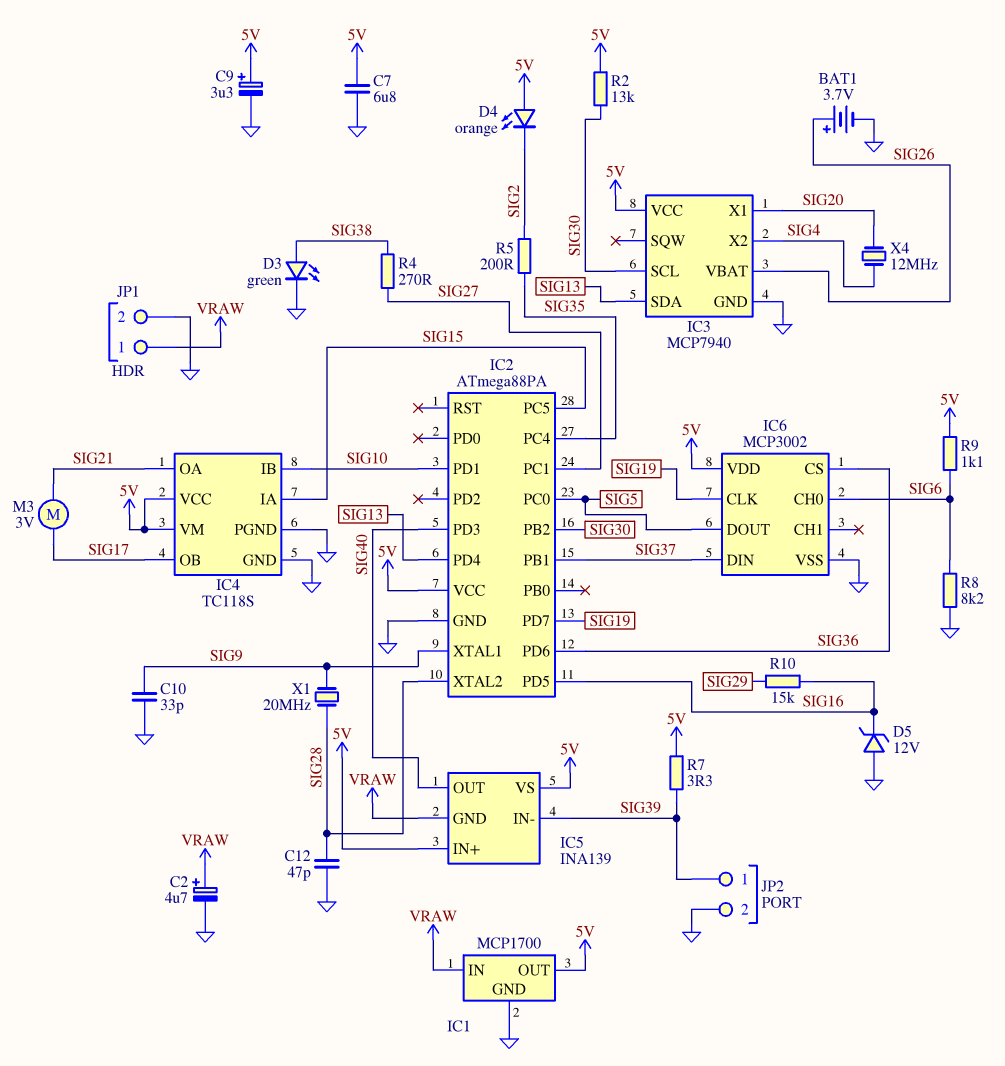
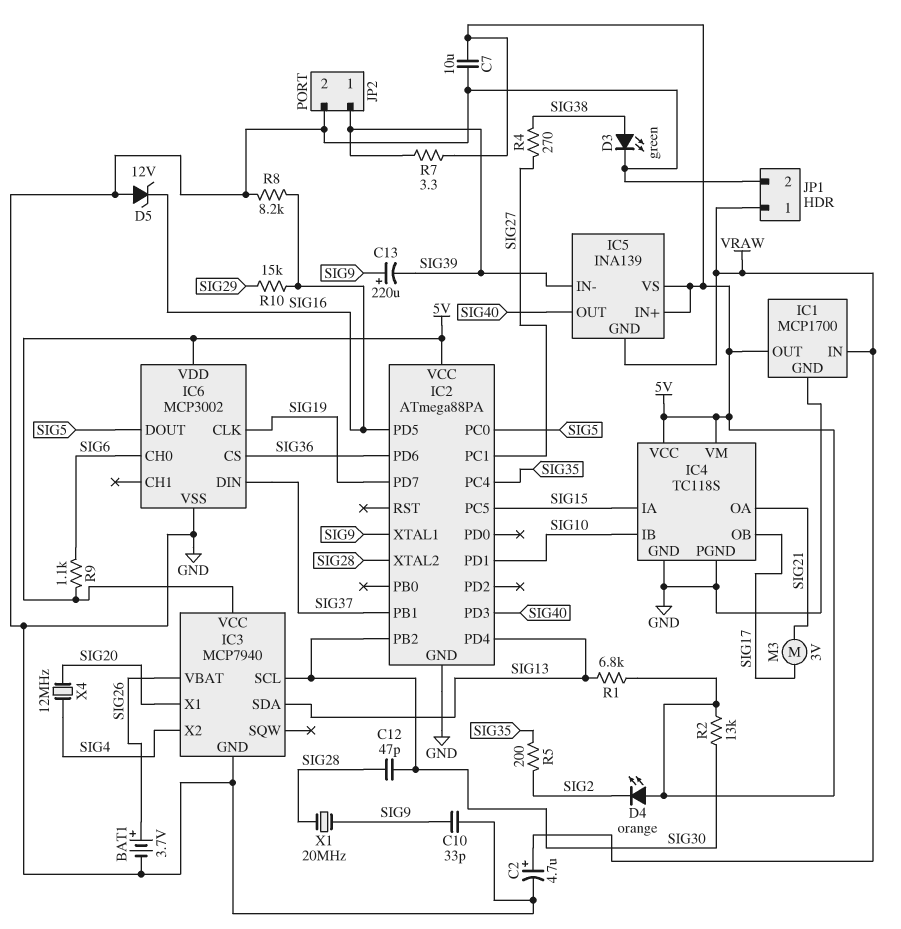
C7: 6.8uF (5V, GND) -> 10uF (5V, GND)
C9: 3.3uF (plus 5V, minus GND) -> none
C12: 47pF (GND, SIG28) -> 47pF (SIG28, SIG30)
C13: none -> 220uF (plus SIG9, minus SIG39)
R1: none -> 6.8k (5V, SIG13)
R8: 8.2k (GND, SIG6) -> 8.2k (GND, SIG16)

